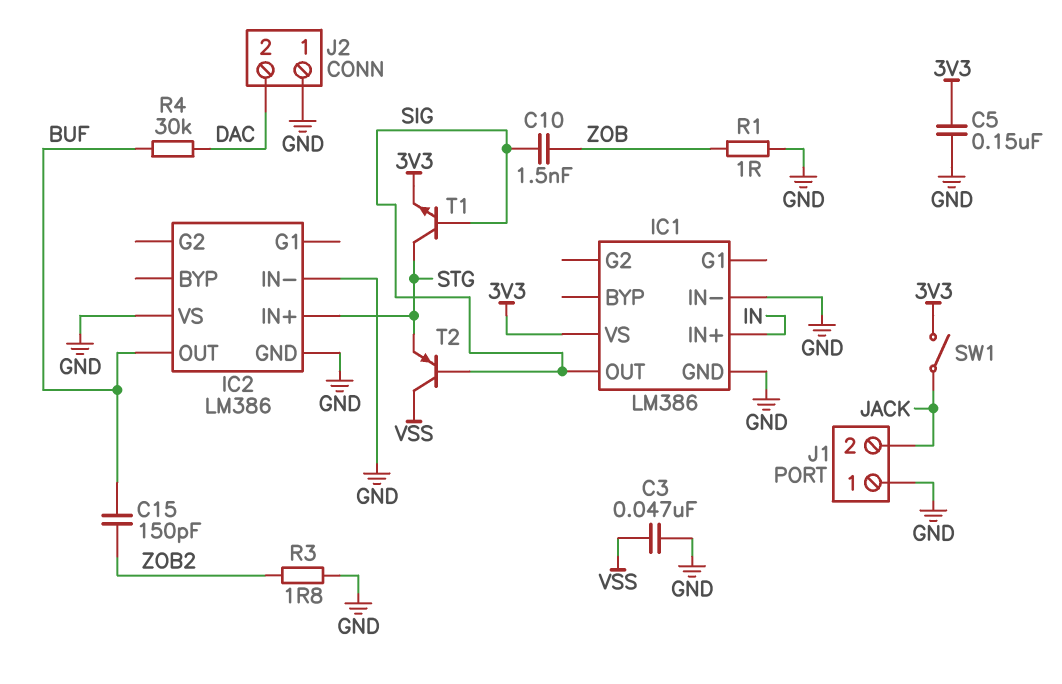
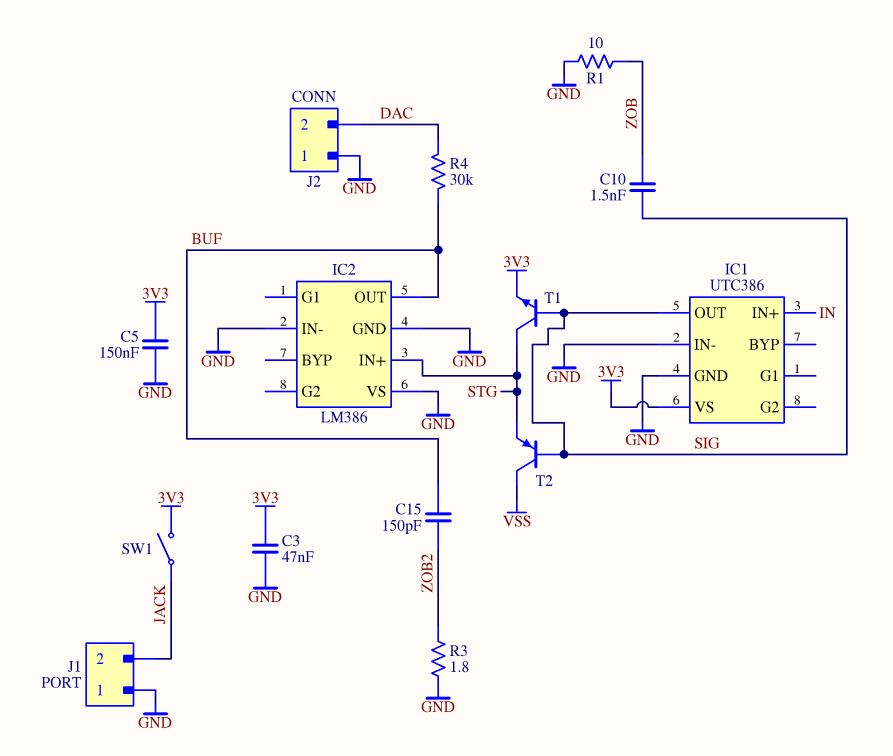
C3: 47nF (GND, VSS) -> 47nF (3V3, GND)
IC1: LM386 -> UTC386
R1: 1 (GND, ZOB) -> 10 (GND, ZOB)

